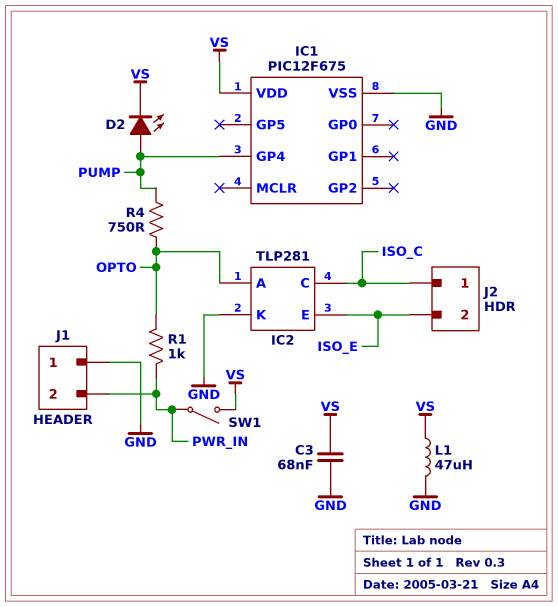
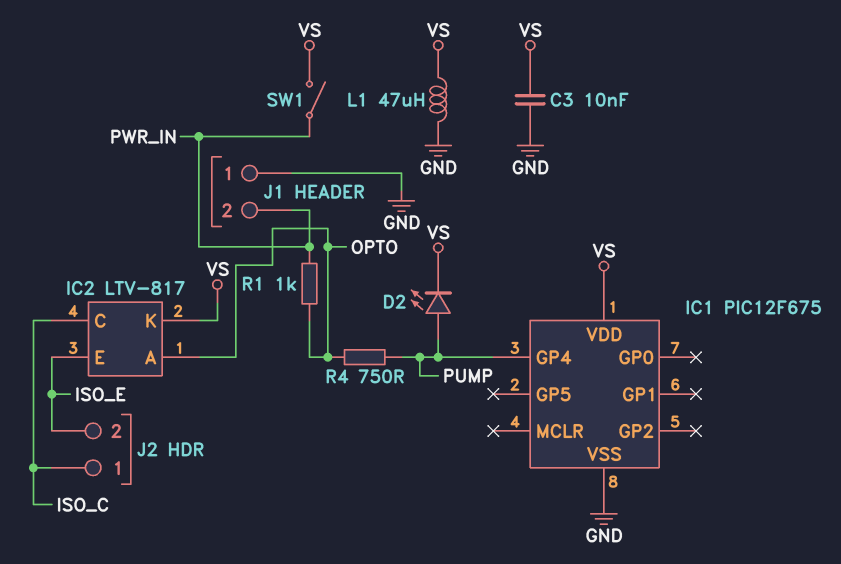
C3: 68nF (GND, VS) -> 10nF (GND, VS)
IC2: TLP281 -> LTV-817
IC2 pin K: GND -> VS

